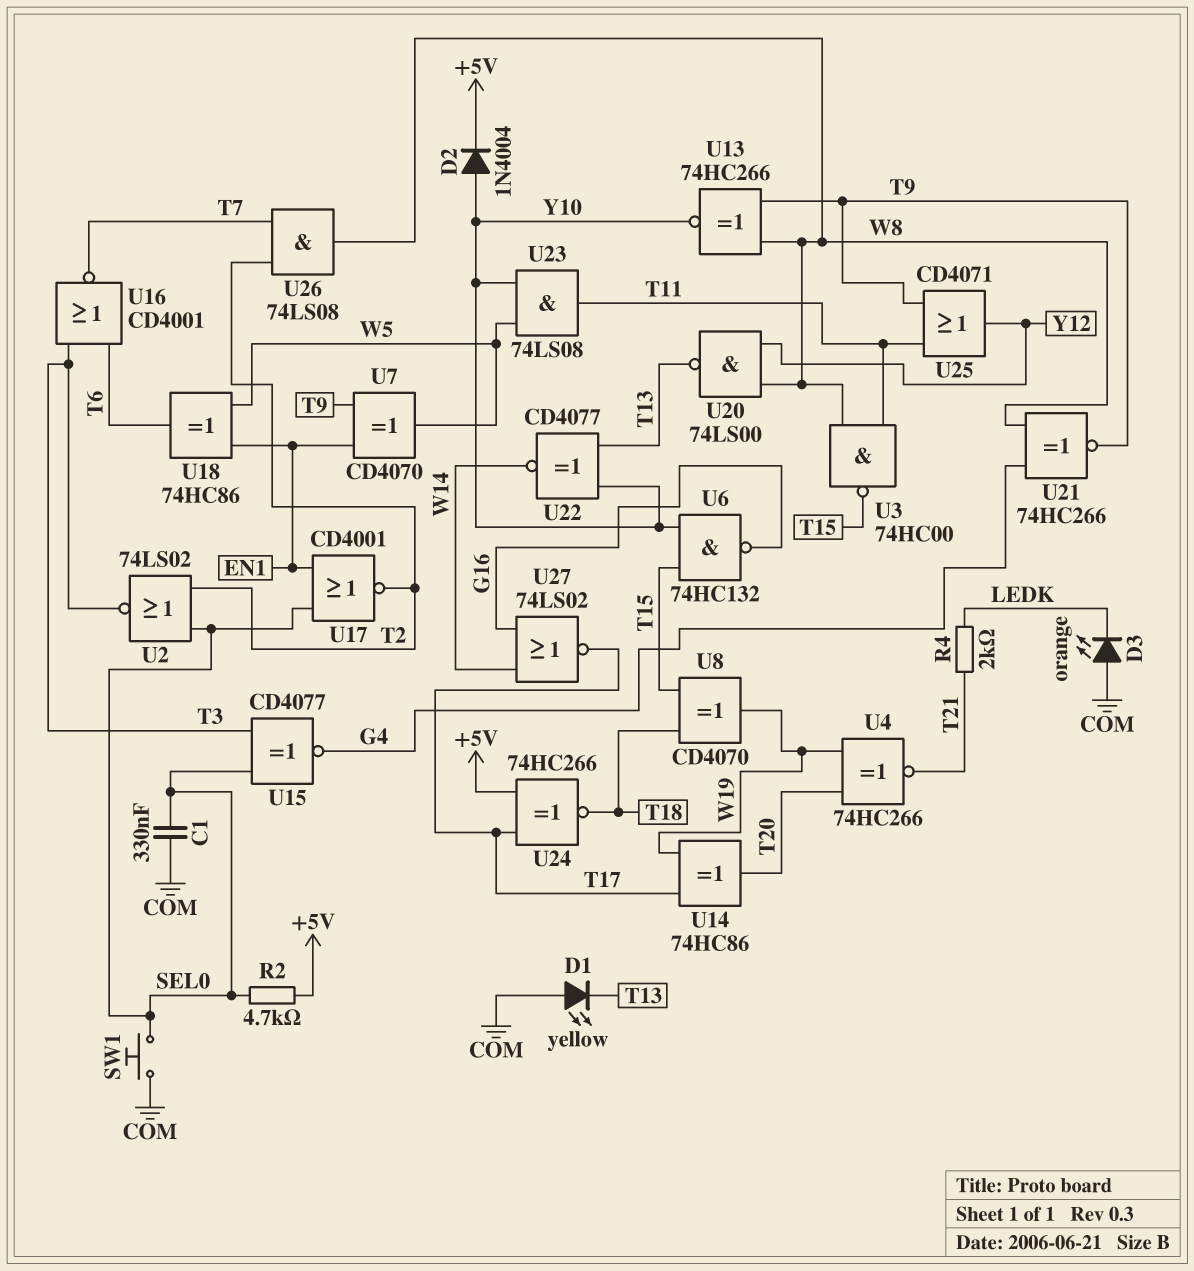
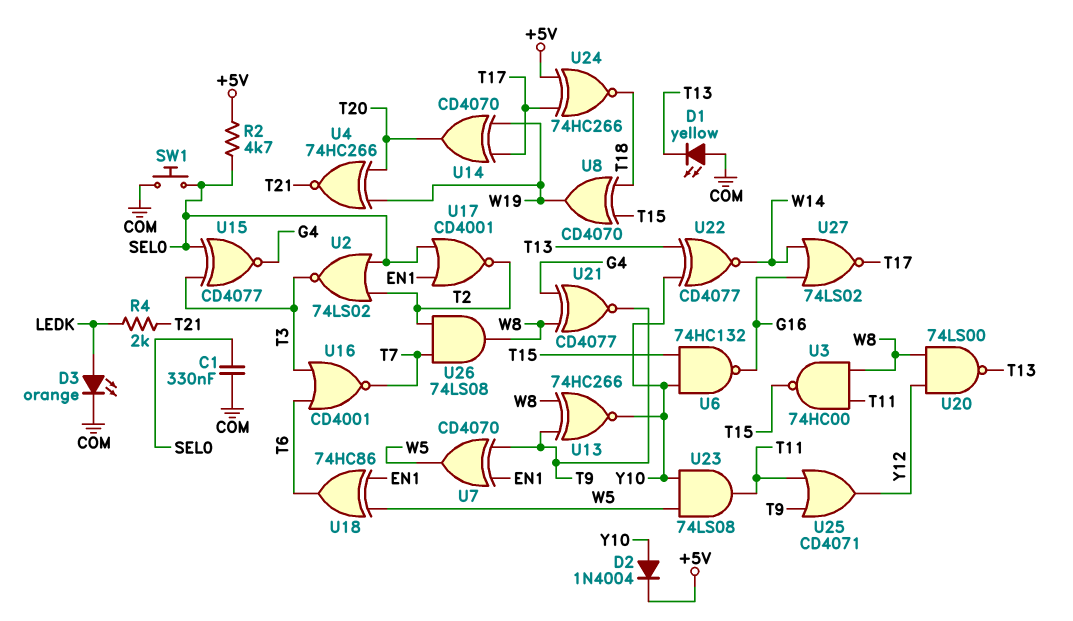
D3: LED orange (A COM, K LEDK) -> LED orange (A LEDK, K COM)
U14: XOR 74HC86 (in T17, in W19, out T20) -> XOR CD4070 (in T17, in W19, out T20)
U21: XNOR 74HC266 (in G4, in W8, out T9) -> XNOR CD4077 (in G4, in W8, out T9)

